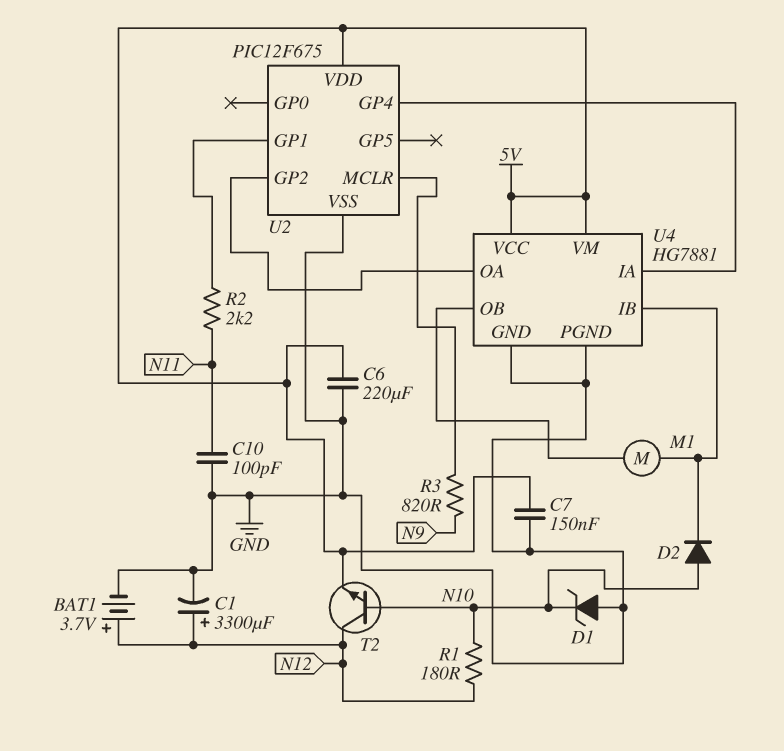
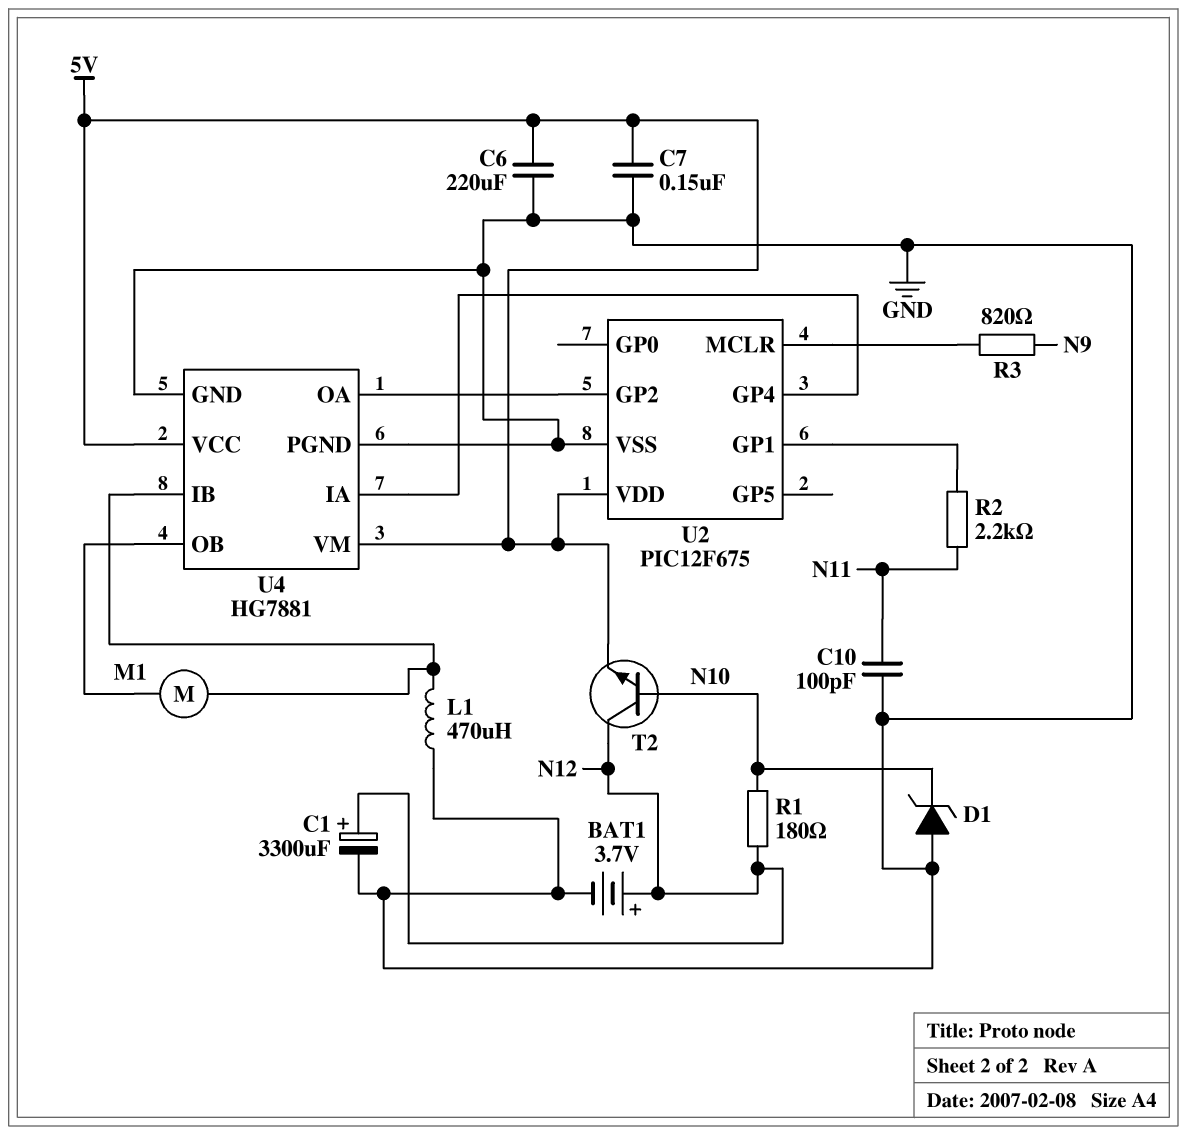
D2: diode (A N10, K U4/IB) -> none
L1: none -> 470uH (GND, U4/IB)

